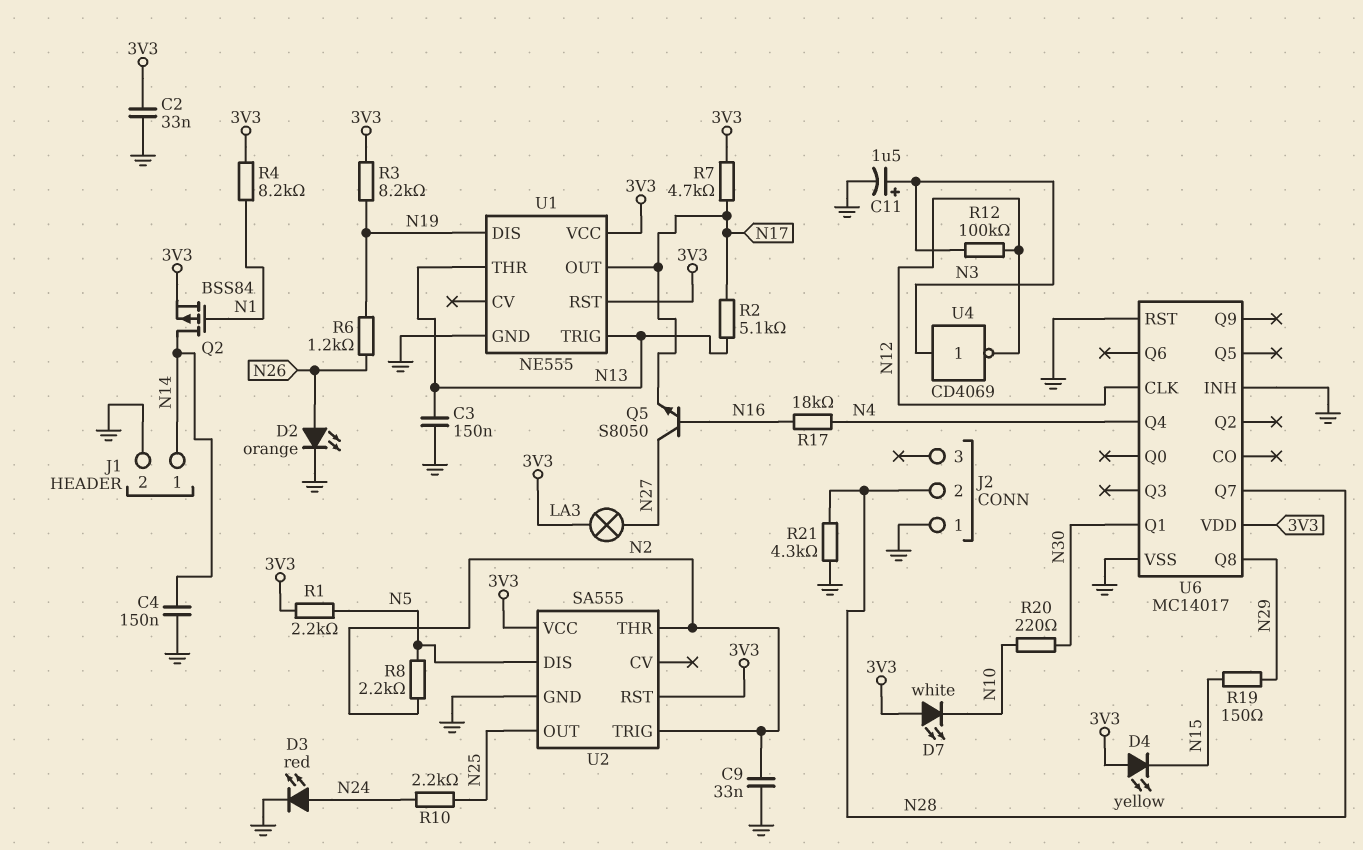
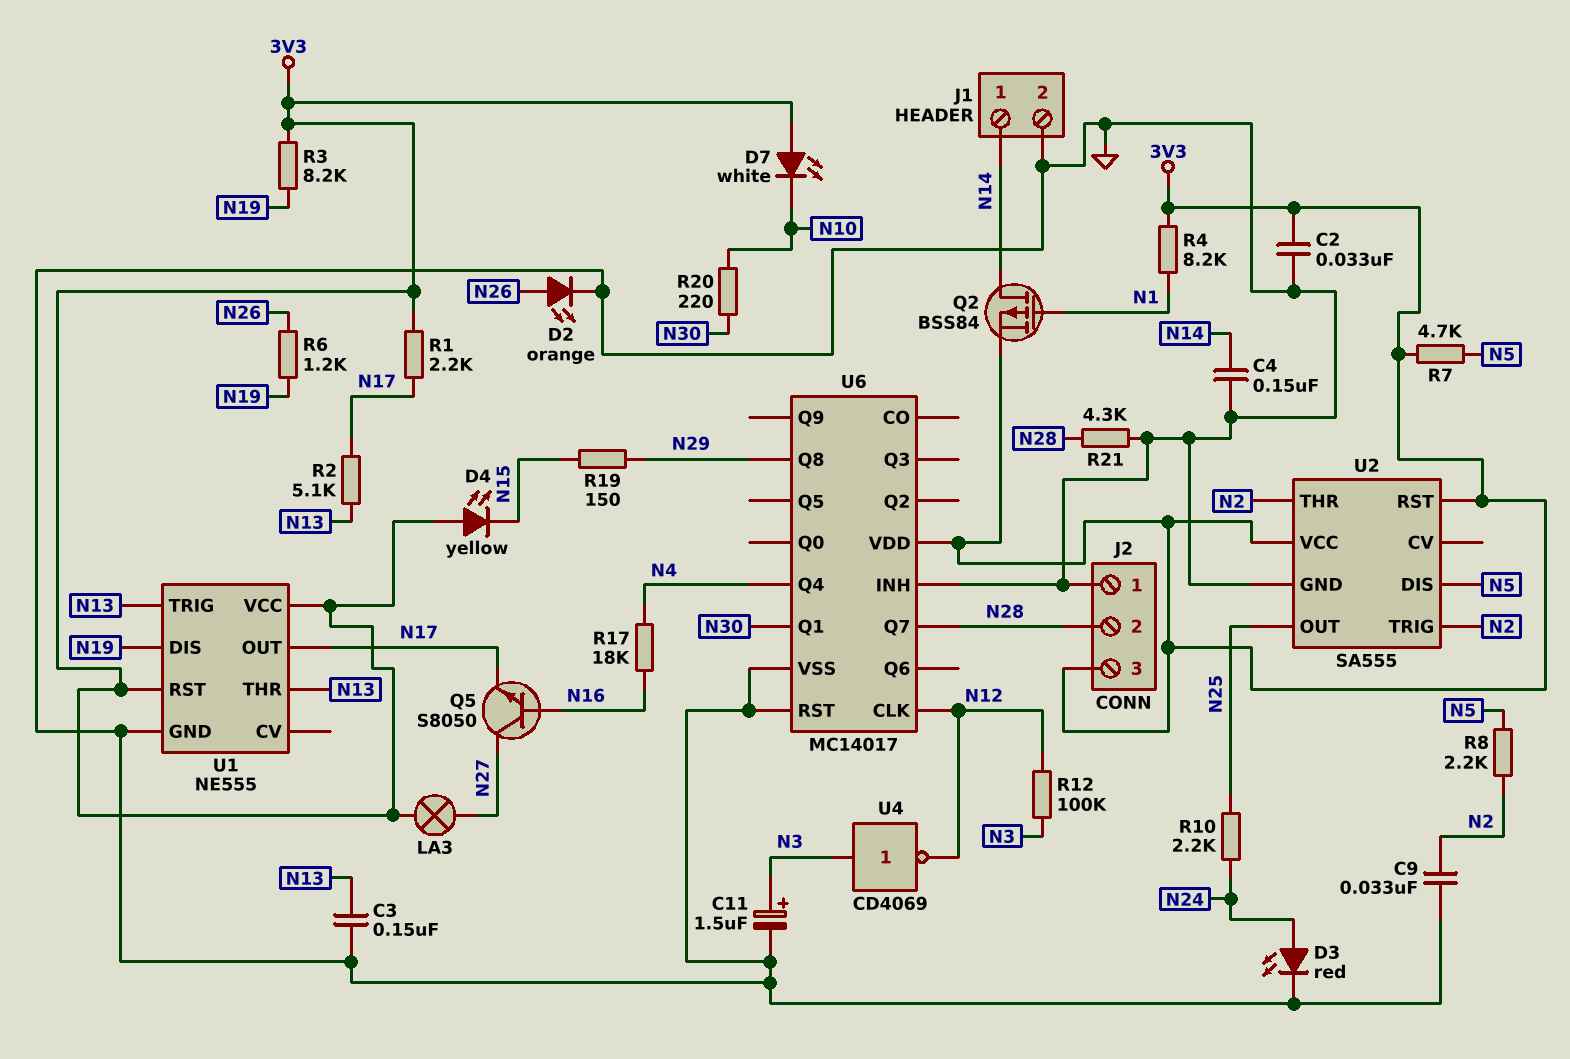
J2 pin 3: none -> 3V3
R1: 2.2k (3V3, N5) -> 2.2k (3V3, N17)
R7: 4.7k (3V3, N17) -> 4.7k (3V3, N5)

